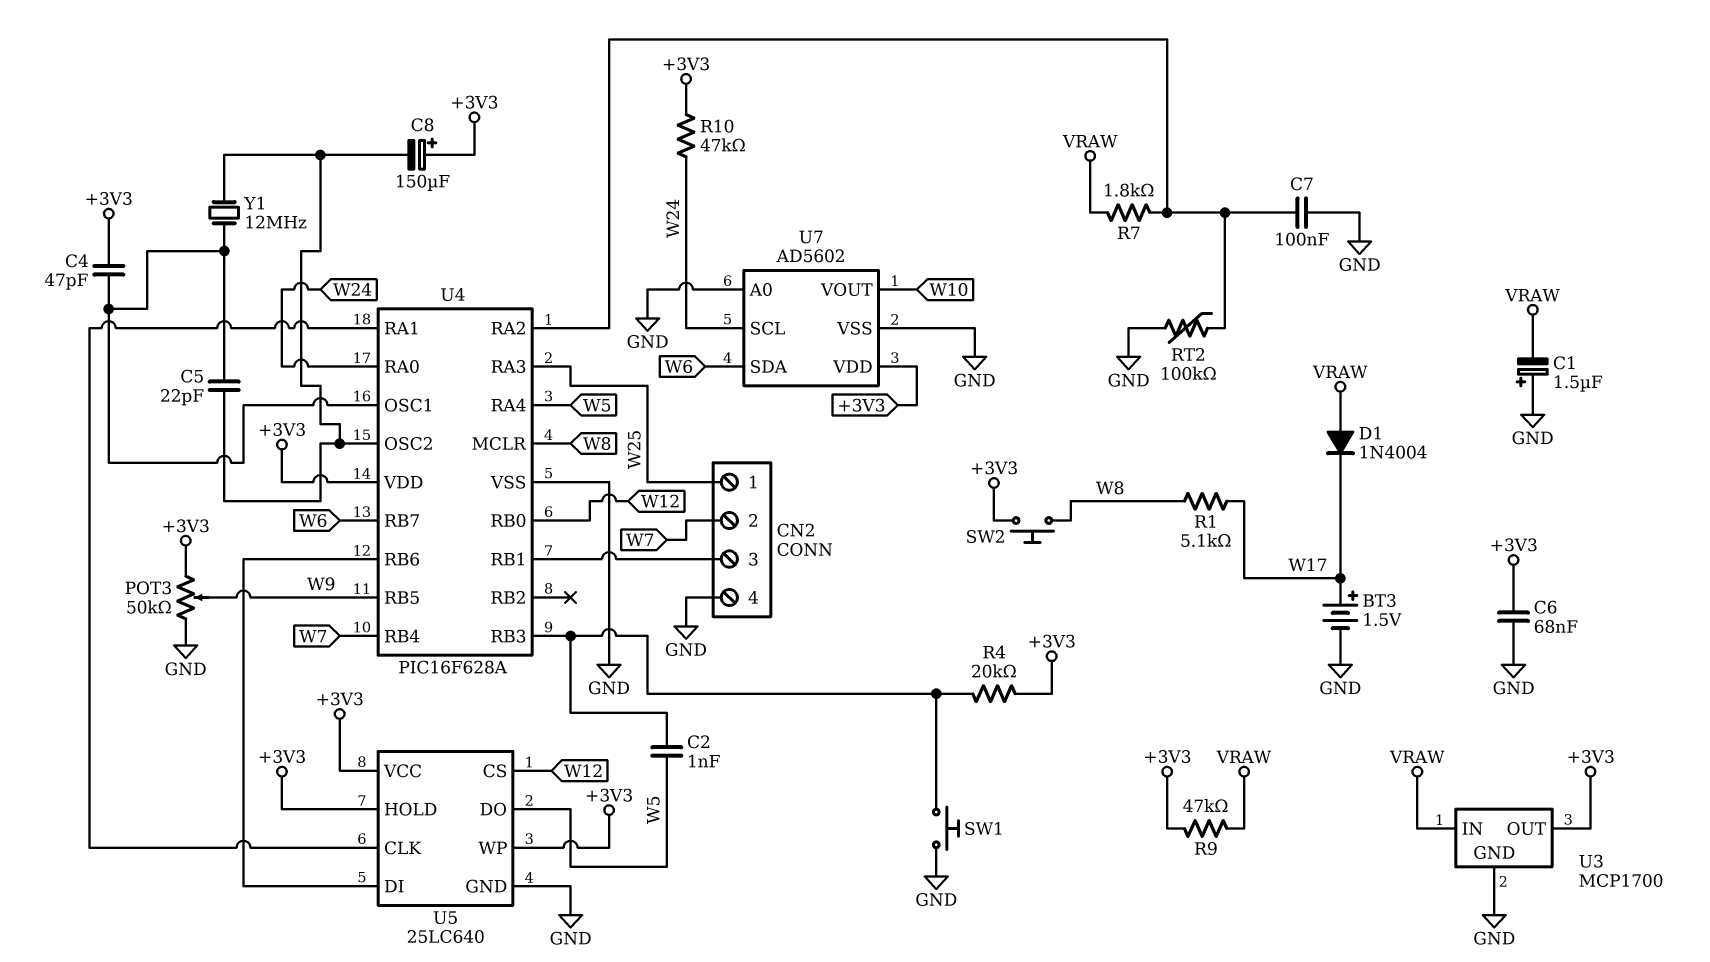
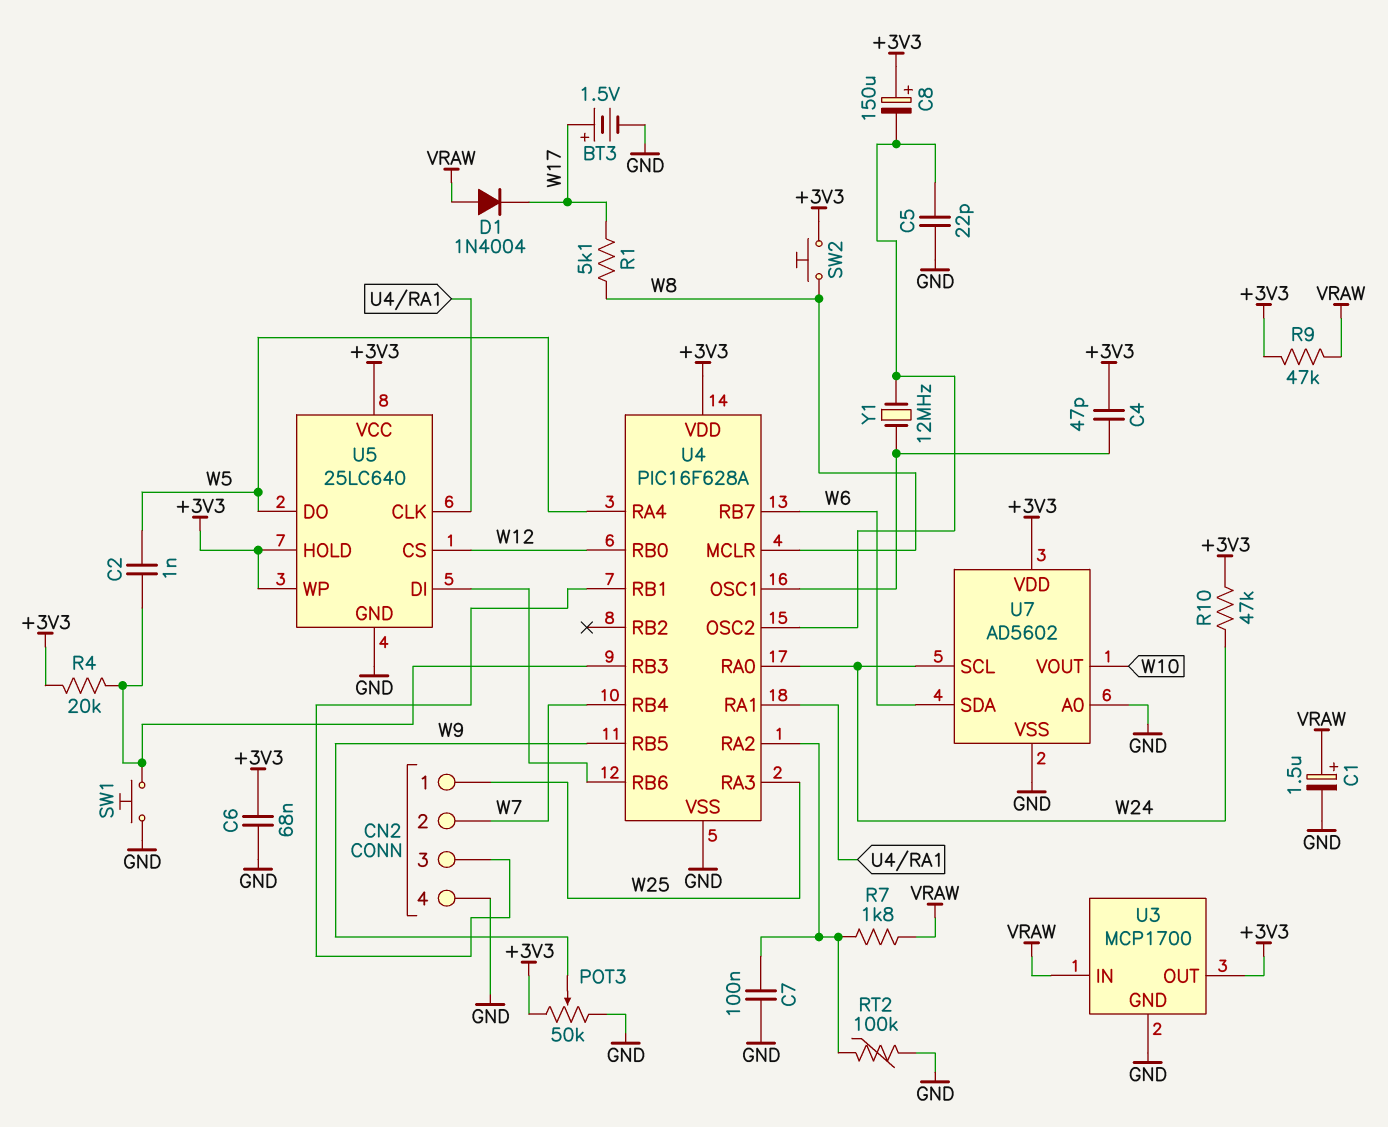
C1: 1.5uF (plus GND, minus VRAW) -> 1.5uF (plus VRAW, minus GND)
C5: 22pF (U4/OSC1, U4/OSC2) -> 22pF (GND, U4/OSC2)

